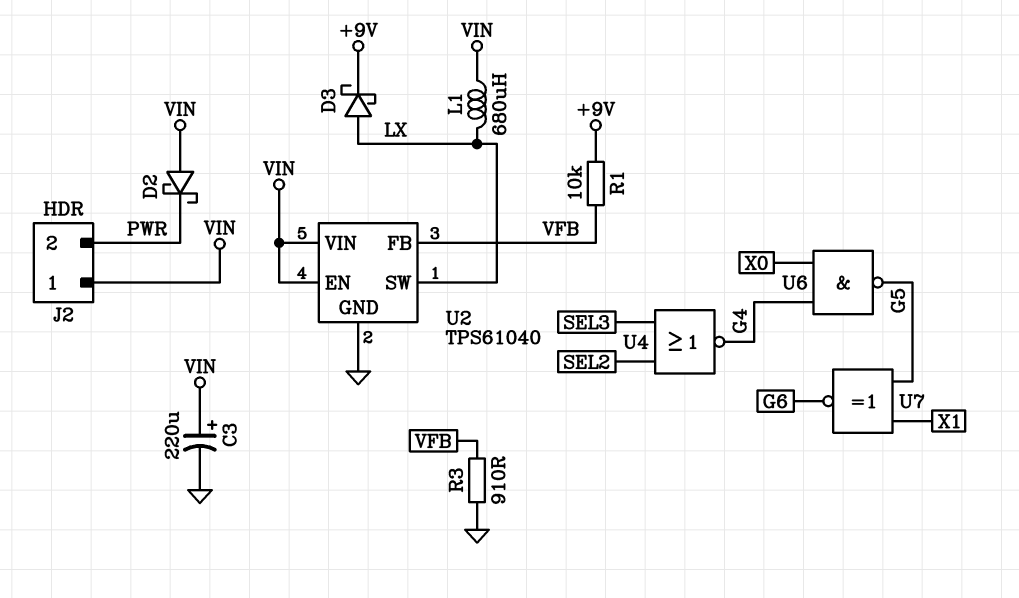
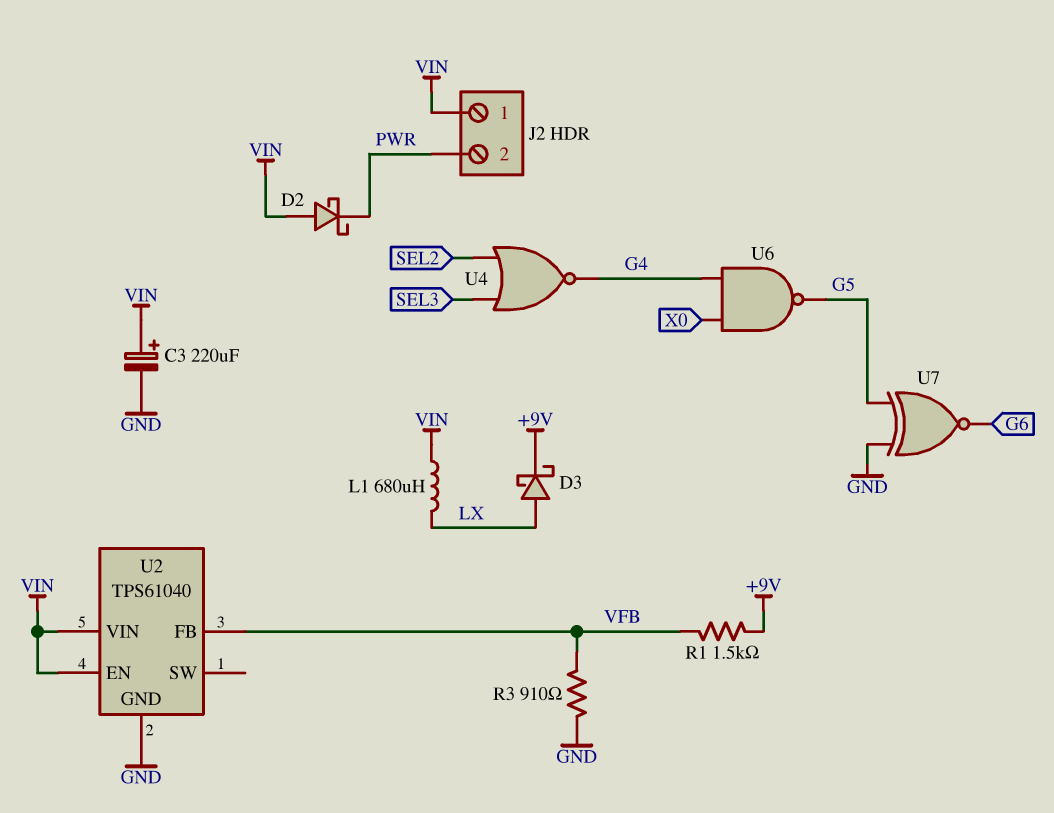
R1: 10k (+9V, VFB) -> 1.5k (+9V, VFB)
U2 pin SW: LX -> none
U7: XNOR (in G5, in X1, out G6) -> XNOR (in G5, in GND, out G6)

